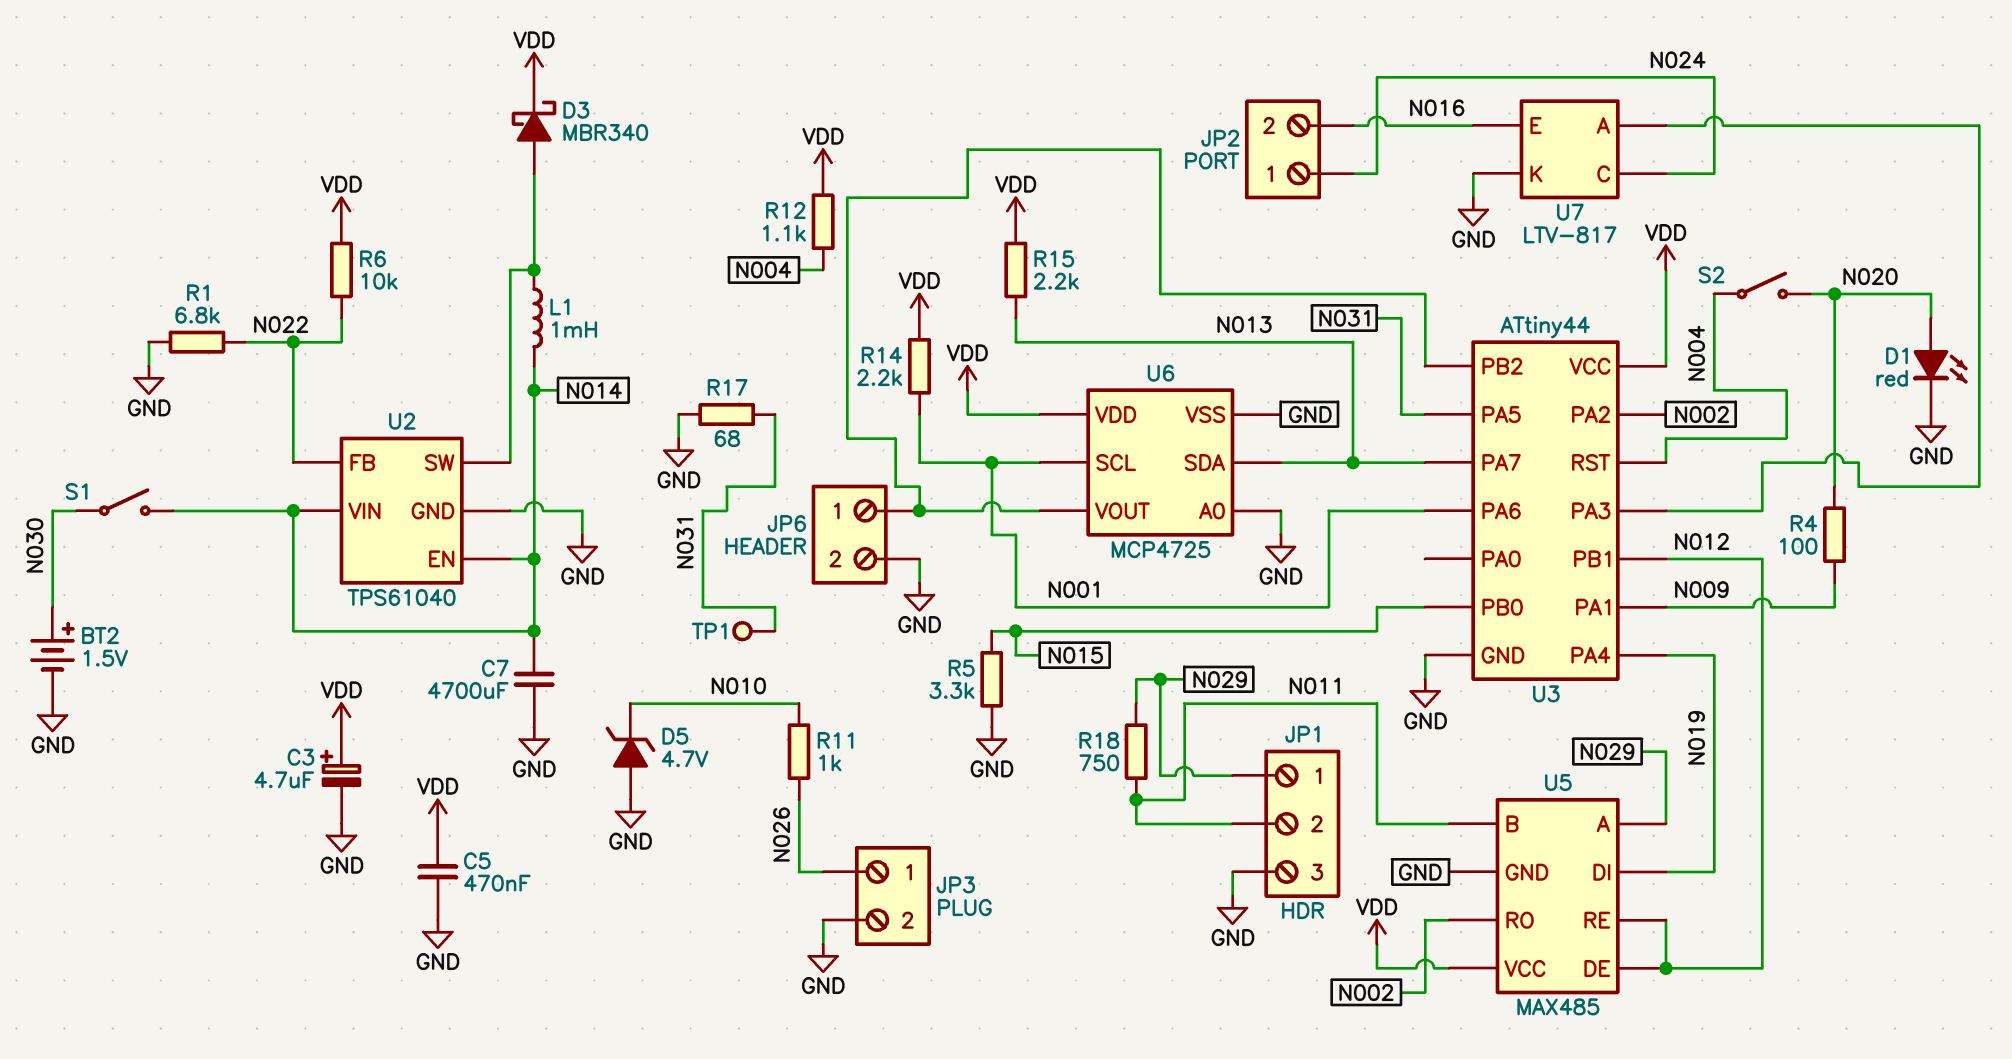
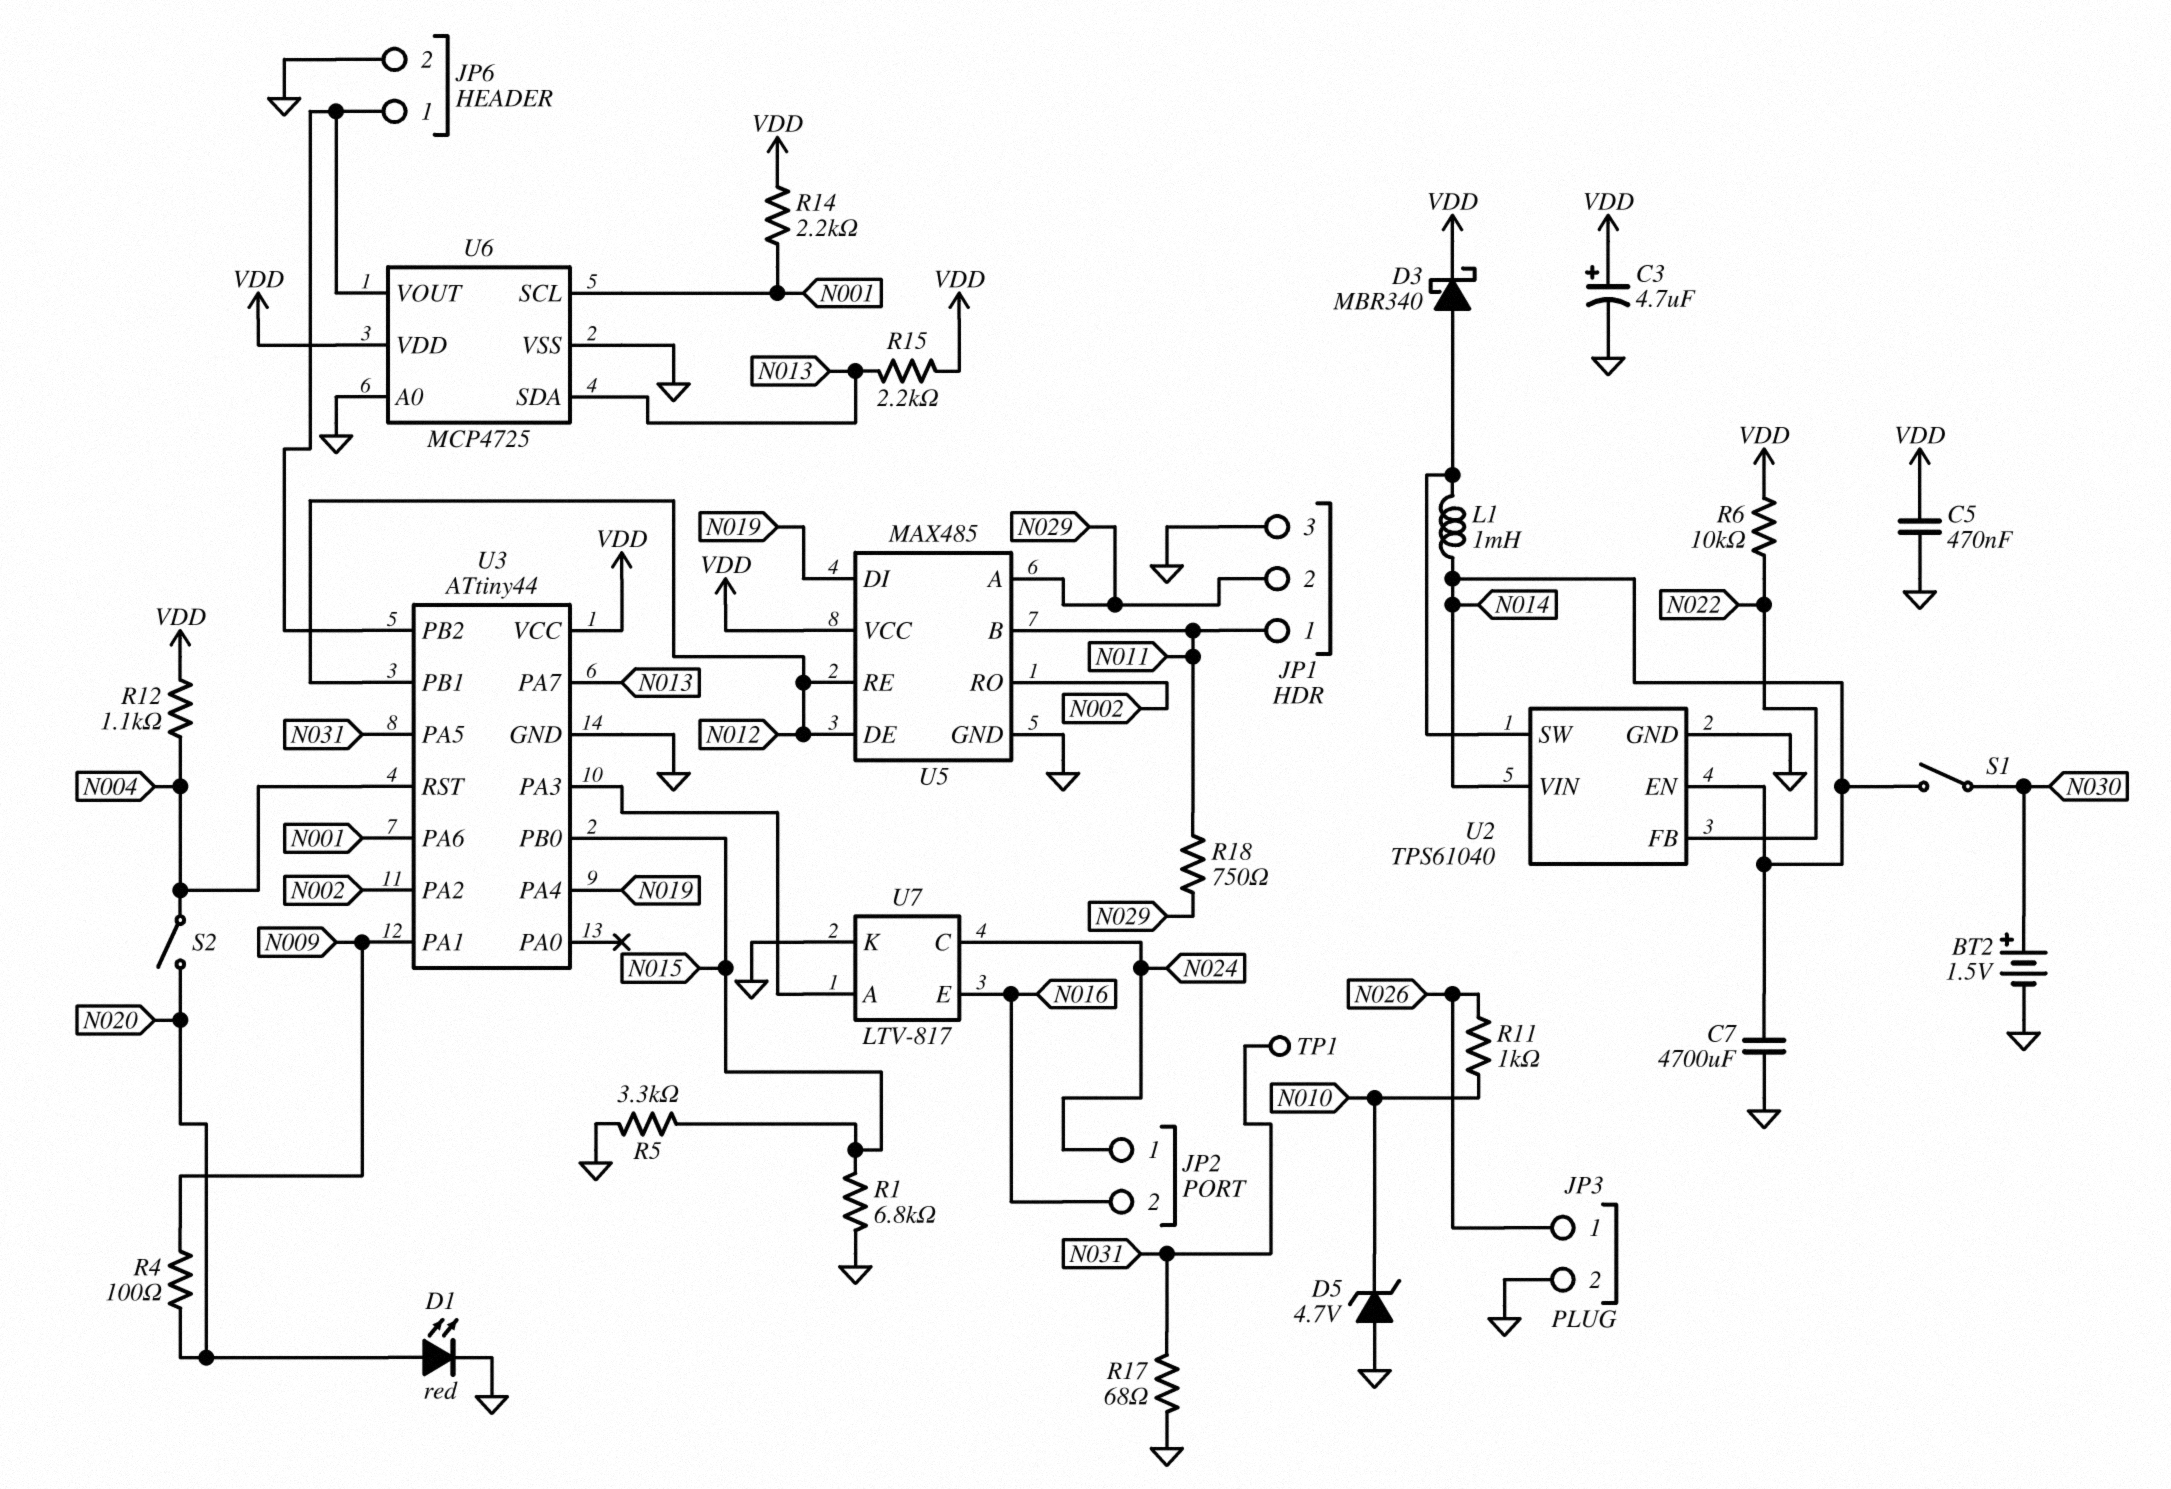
JP1 pin 1: N029 -> N011
JP1 pin 2: N011 -> N029
R1: 6.8k (GND, N022) -> 6.8k (GND, N015)

